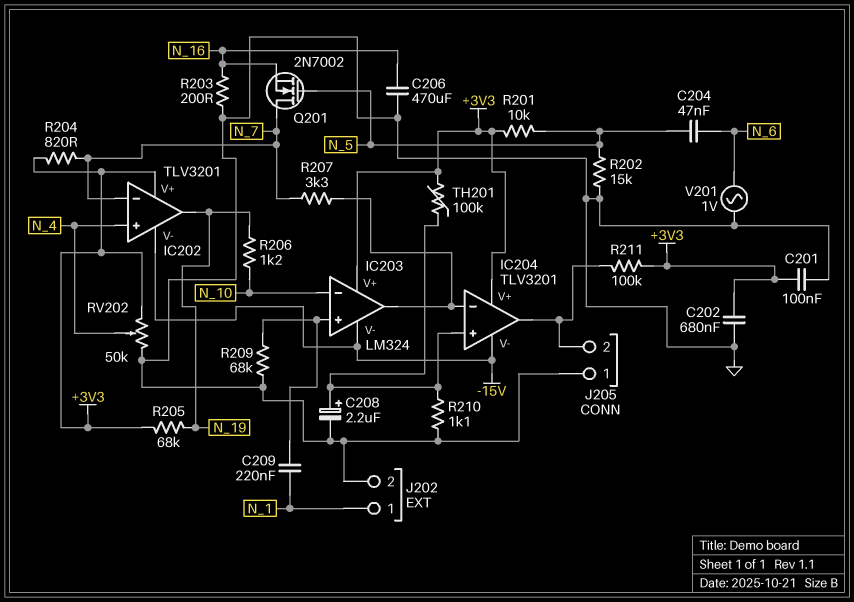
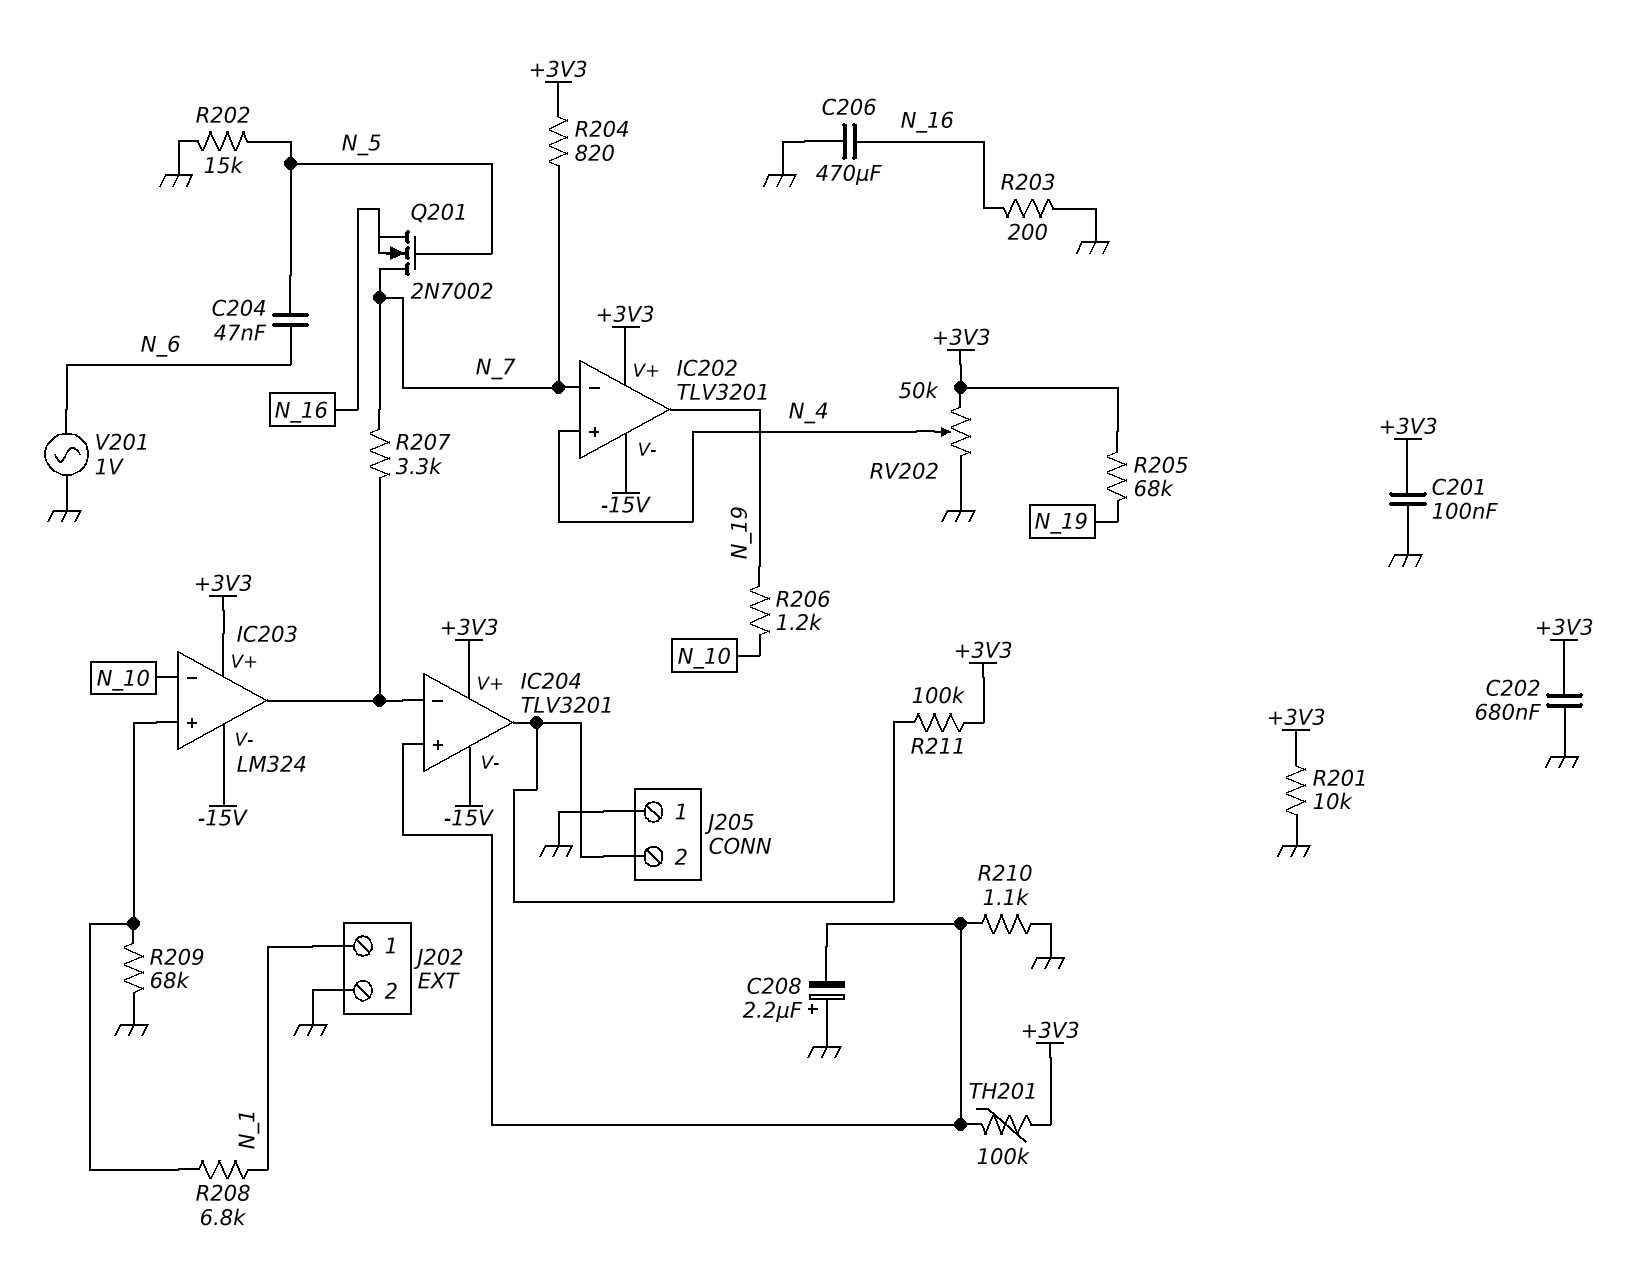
C208: 2.2uF (plus IC204/in+, minus GND) -> 2.2uF (plus GND, minus IC204/in+)
C209: 220nF (IC203/in+, N_1) -> none
R201: 10k (+3V3, N_5) -> 10k (+3V3, GND)
R208: none -> 6.8k (IC203/in+, N_1)

